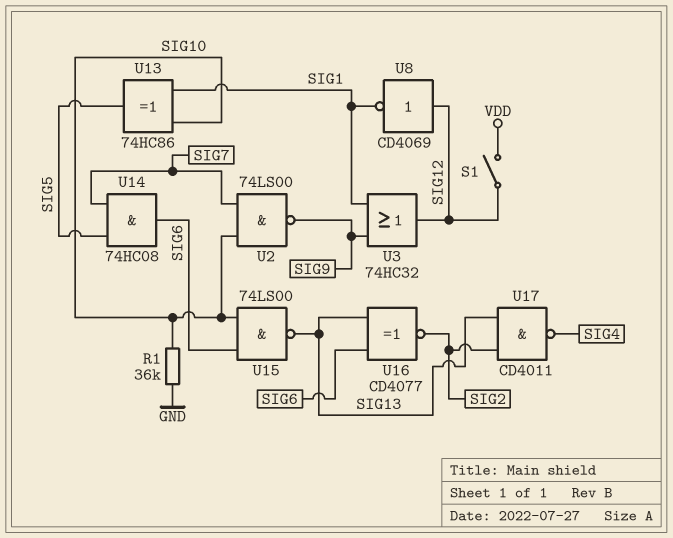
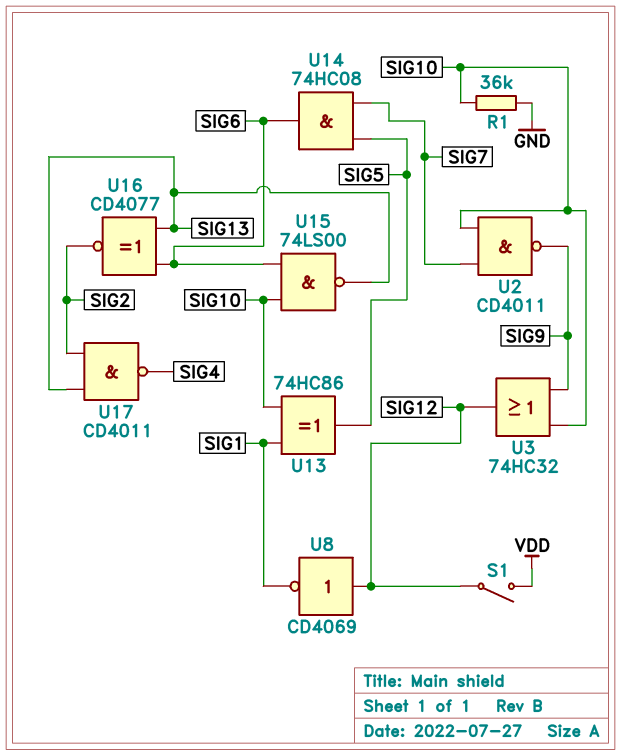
U2: NAND 74LS00 (in SIG7, in SIG10, out SIG9) -> NAND CD4011 (in SIG7, in SIG10, out SIG9)
U3: OR 74HC32 (in SIG1, in SIG9, out SIG12) -> OR 74HC32 (in SIG9, in SIG10, out SIG12)

